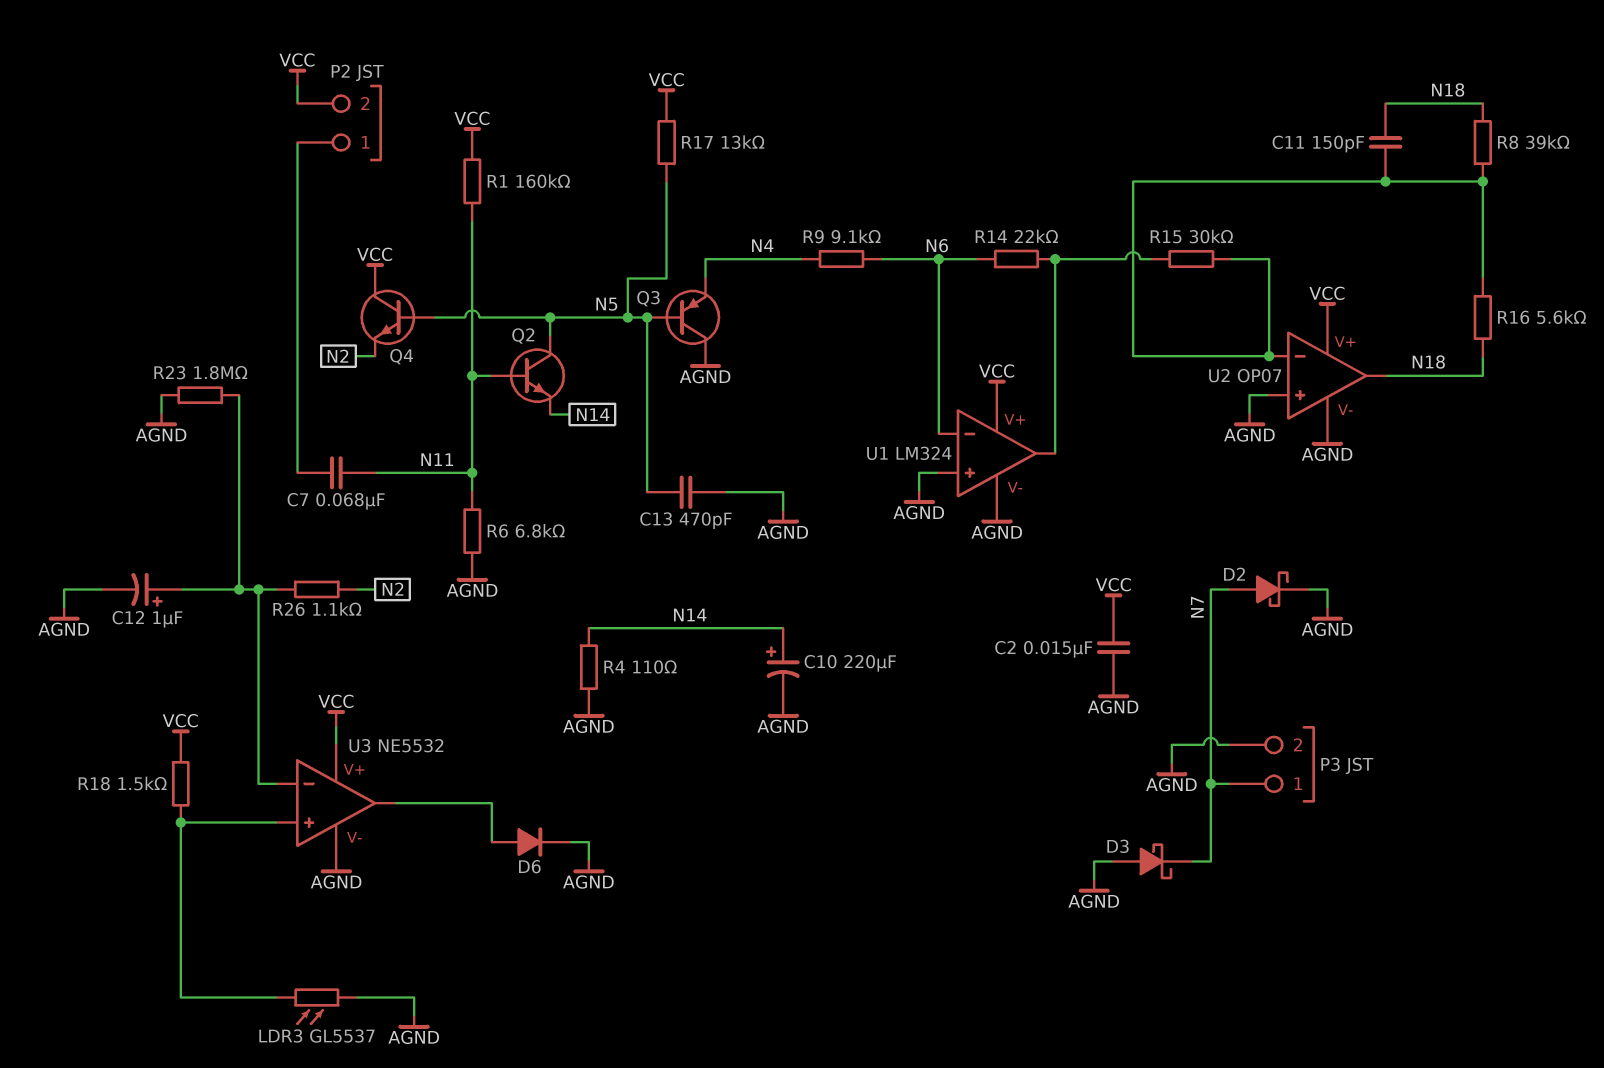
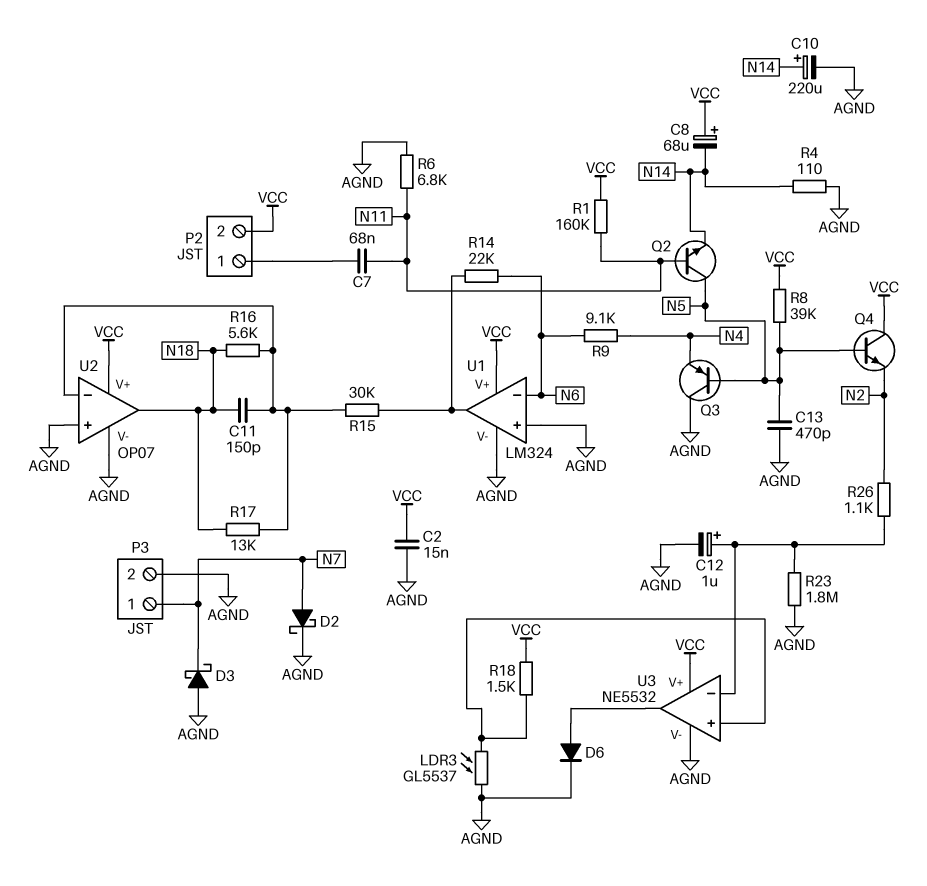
C8: none -> 68uF (plus VCC, minus N14)
R8: 39k (N18, U2/in-) -> 39k (N5, VCC)
R17: 13k (N5, VCC) -> 13k (N18, U2/in-)

